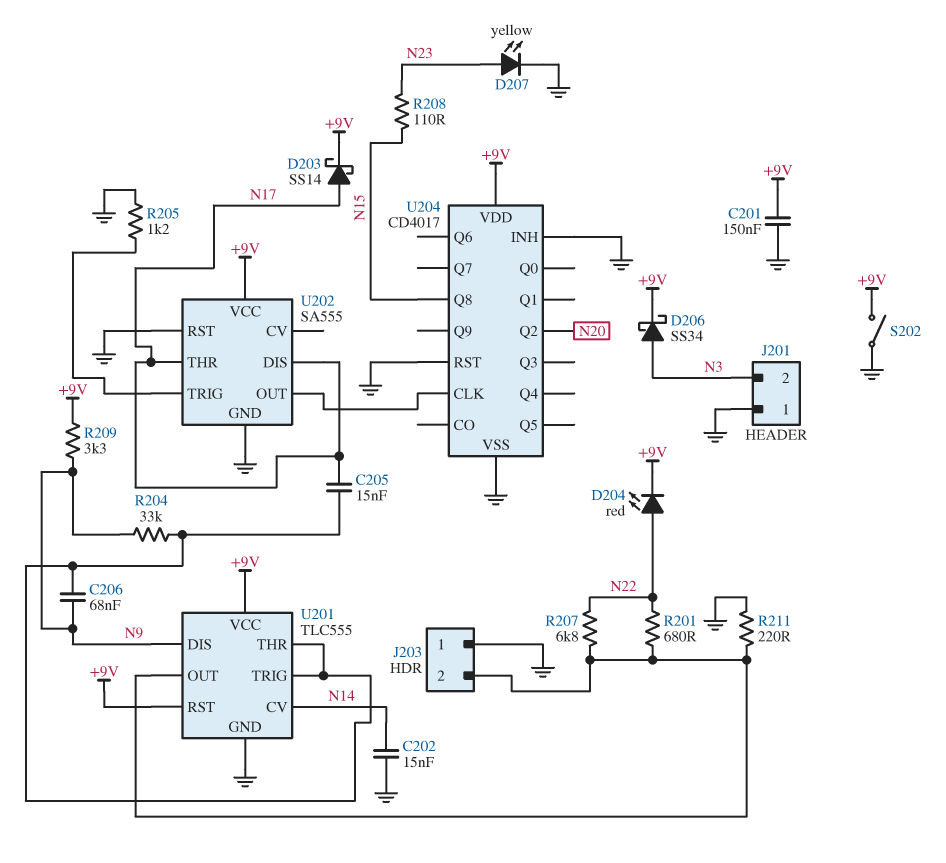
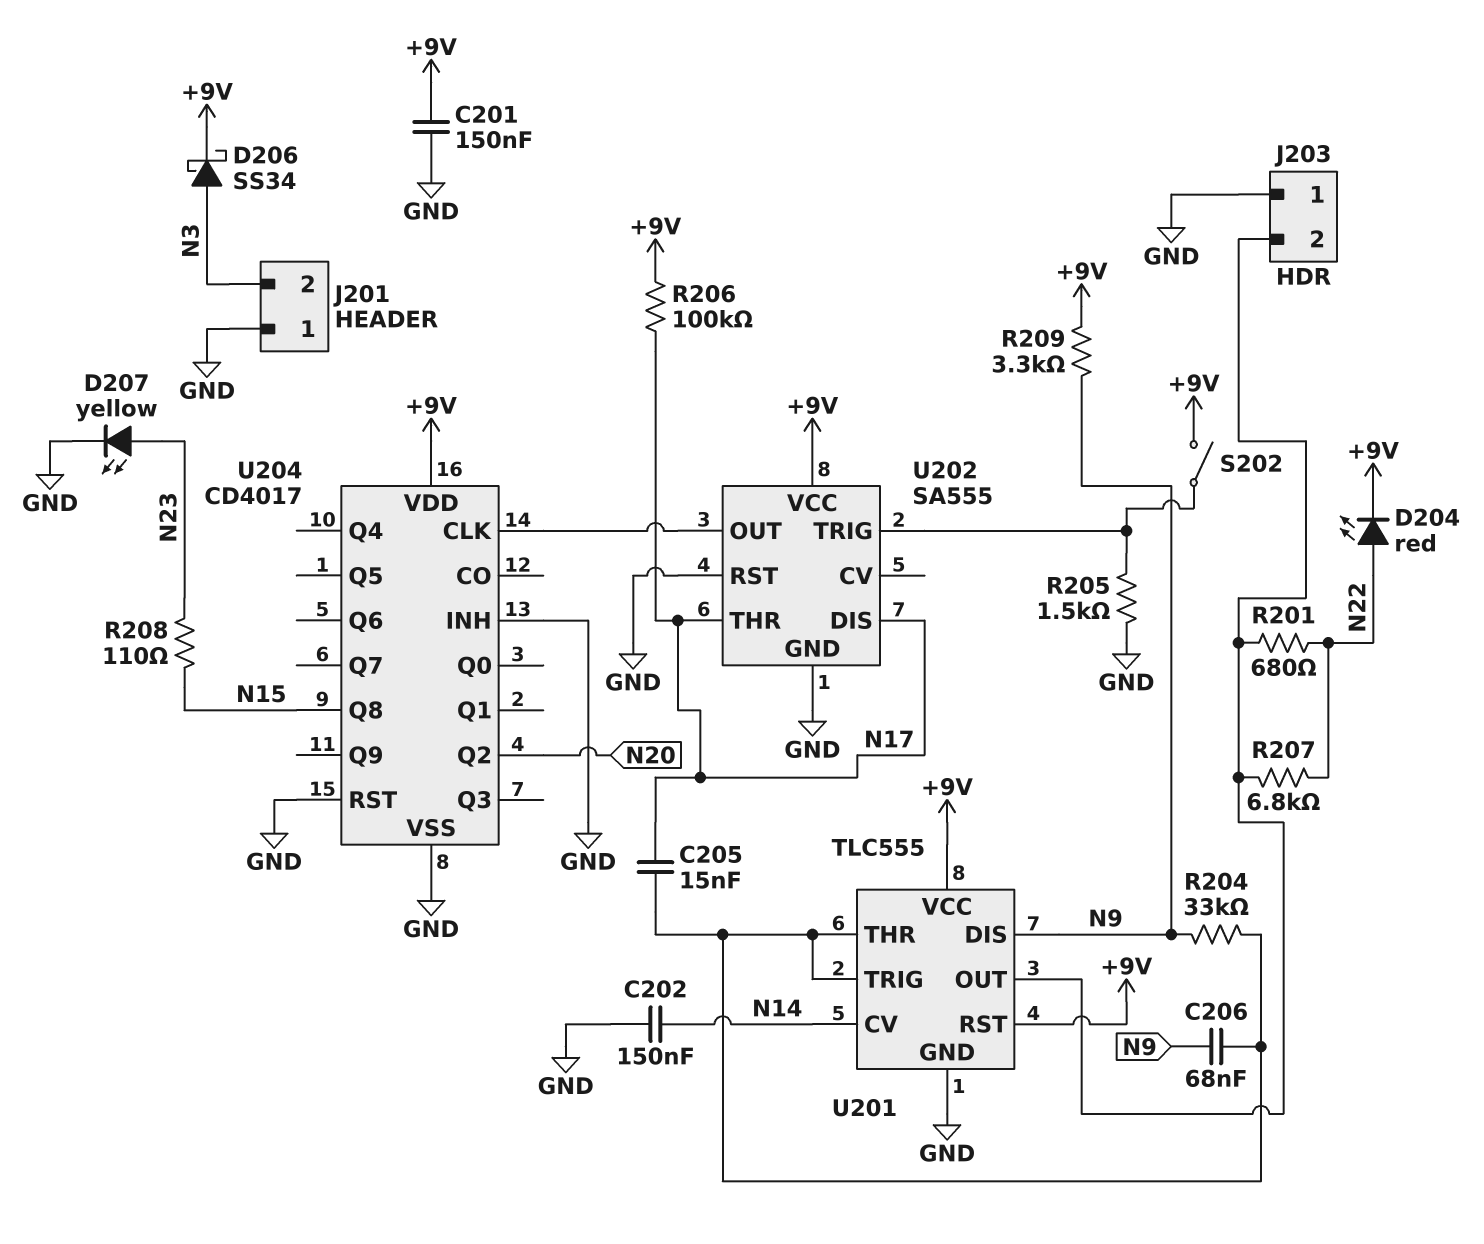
C202: 15nF (GND, N14) -> 150nF (GND, N14)
D203: schottky SS14 (A N17, K +9V) -> none
R205: 1.2k (GND, U202/TRIG) -> 1.5k (GND, U202/TRIG)
R206: none -> 100k (+9V, N17)
R211: 220 (GND, J203/2) -> none
S202: switch (+9V, GND) -> switch (+9V, U202/TRIG)

